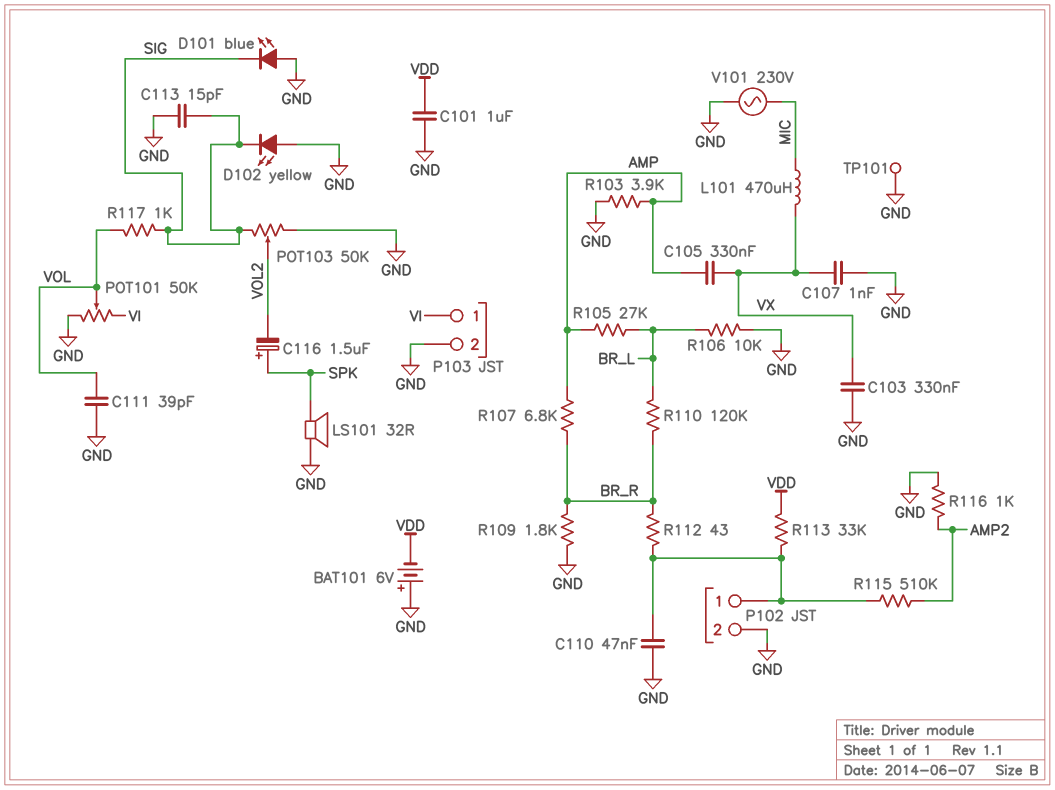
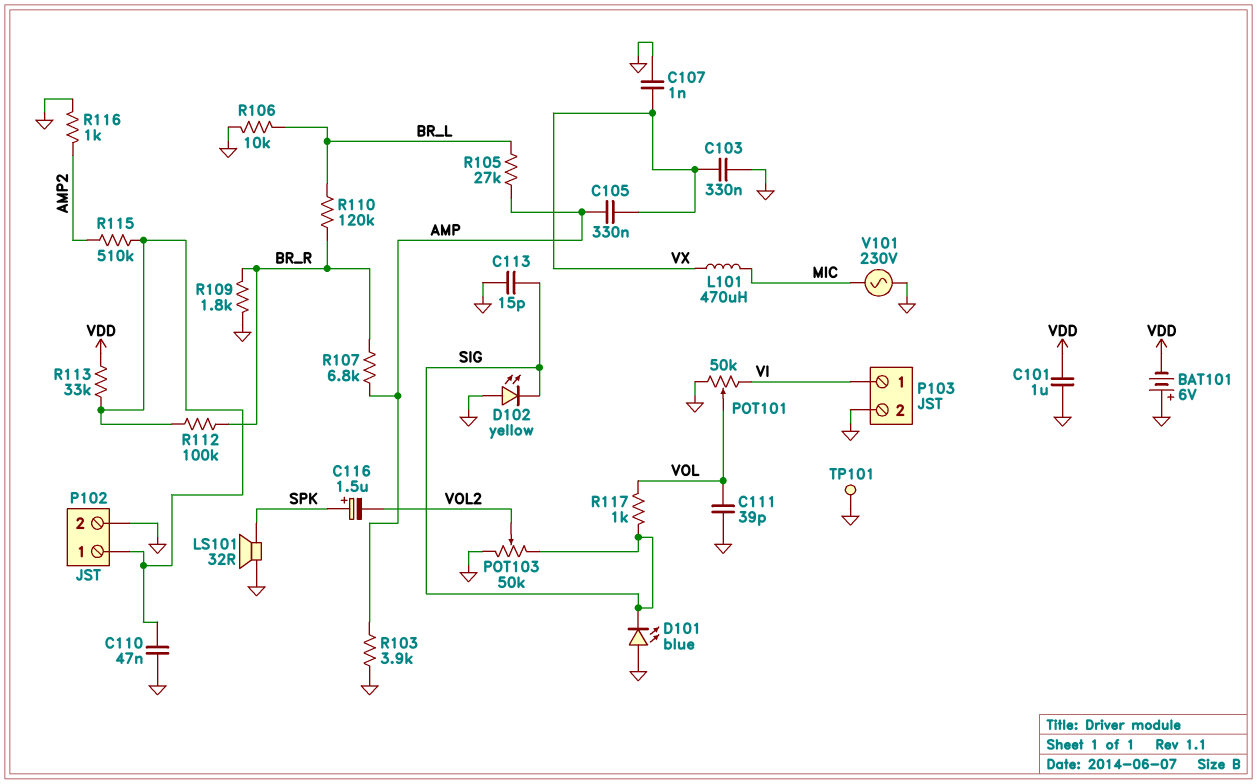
R112: 43 (BR_R, P102/1) -> 100k (BR_R, P102/1)

